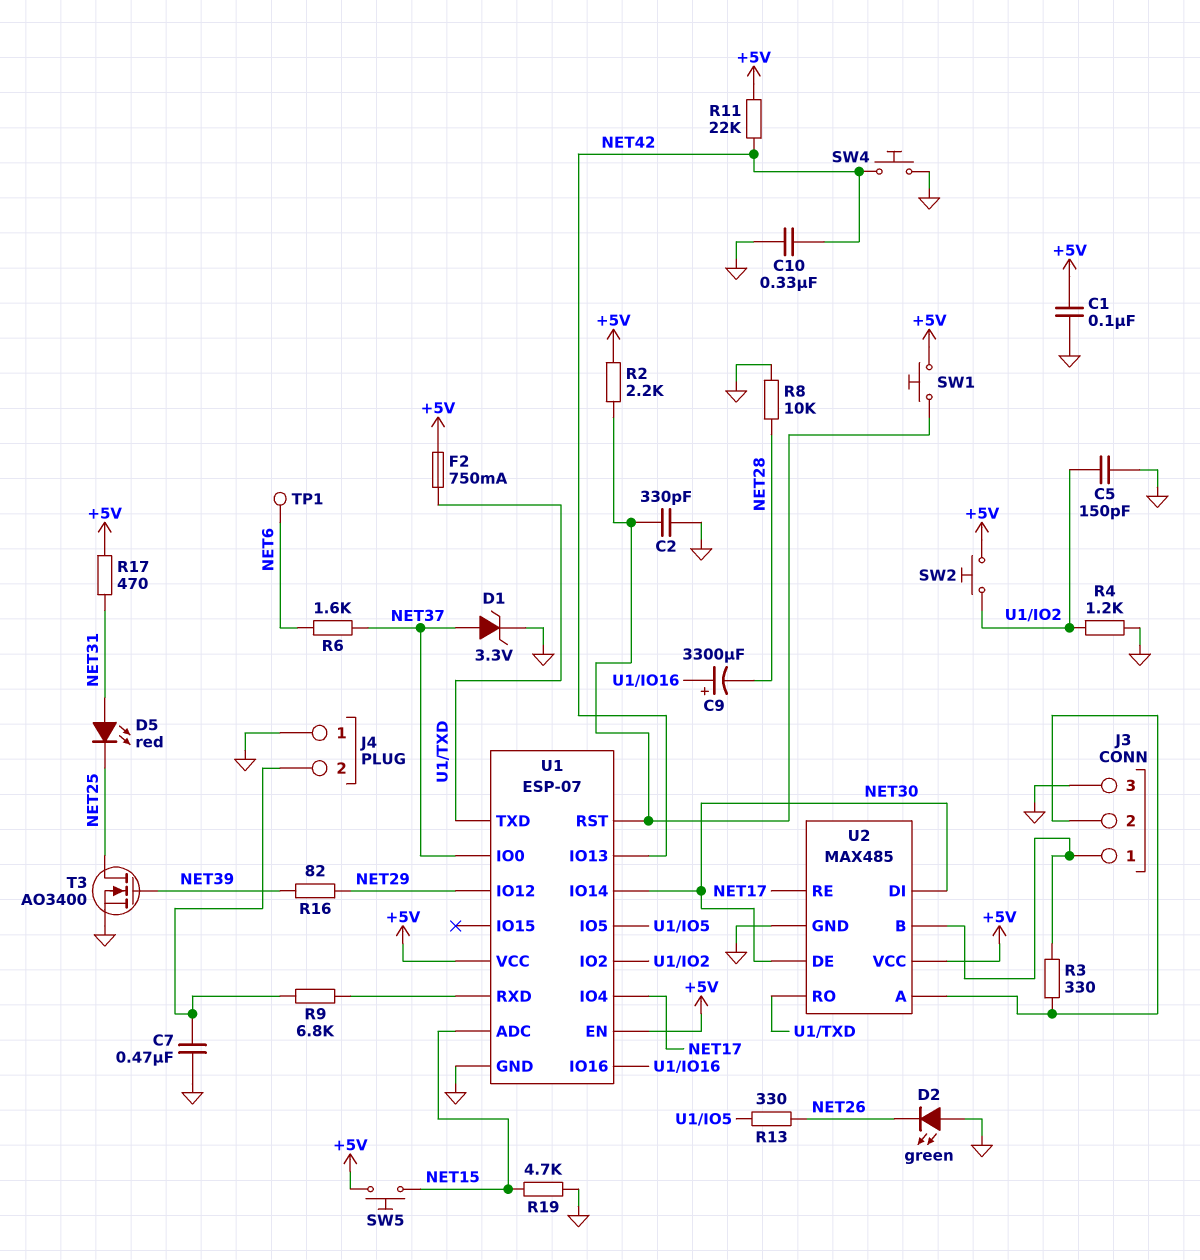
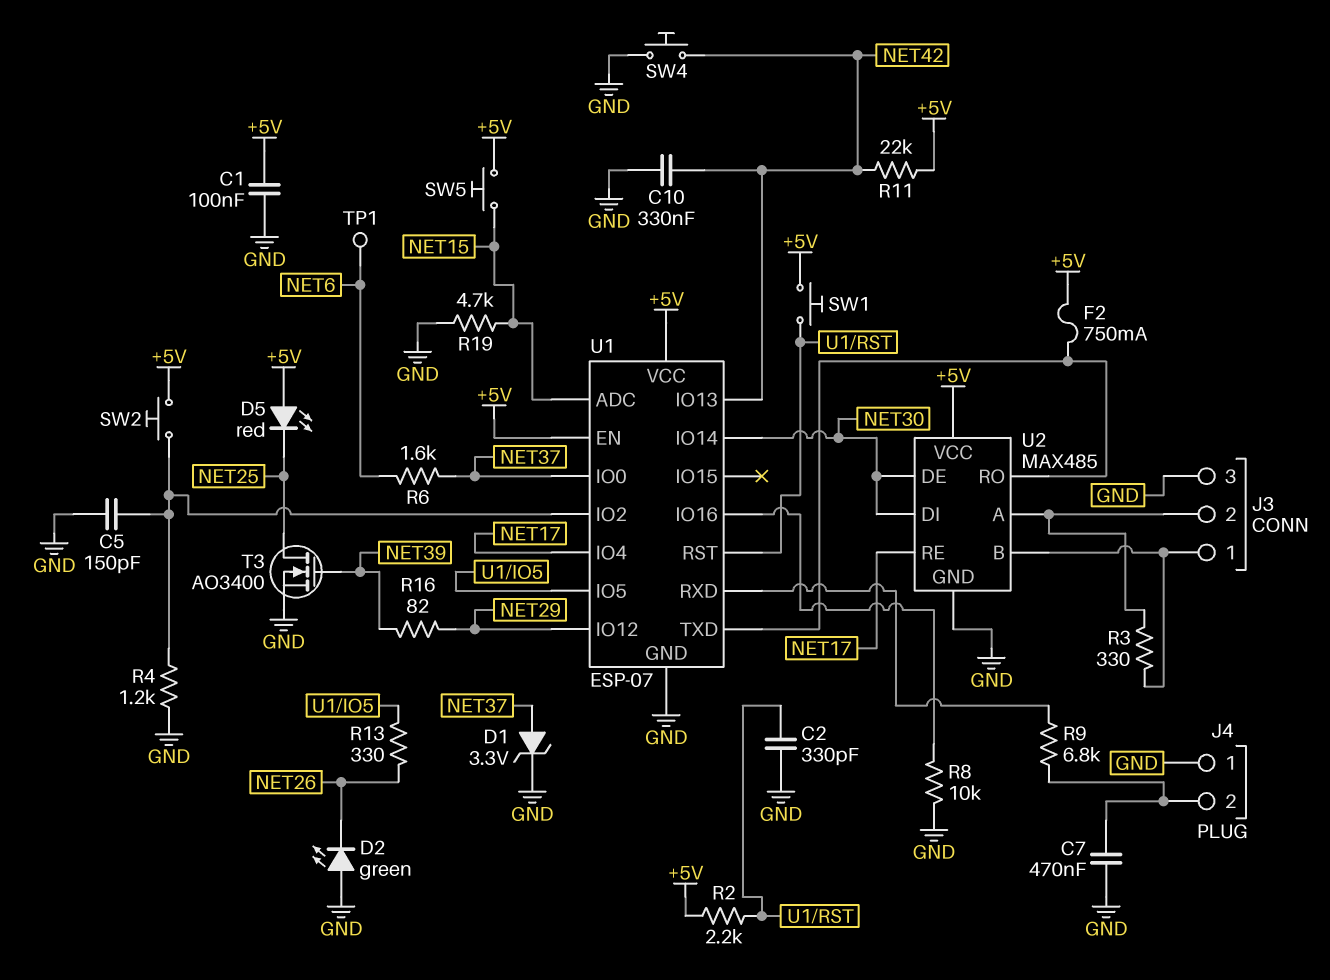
C9: 3300uF (plus U1/IO16, minus NET28) -> none
D5: LED red (A NET31, K NET25) -> LED red (A +5V, K NET25)
R8: 10k (GND, NET28) -> 10k (GND, U1/IO16)
R17: 470 (+5V, NET31) -> none

